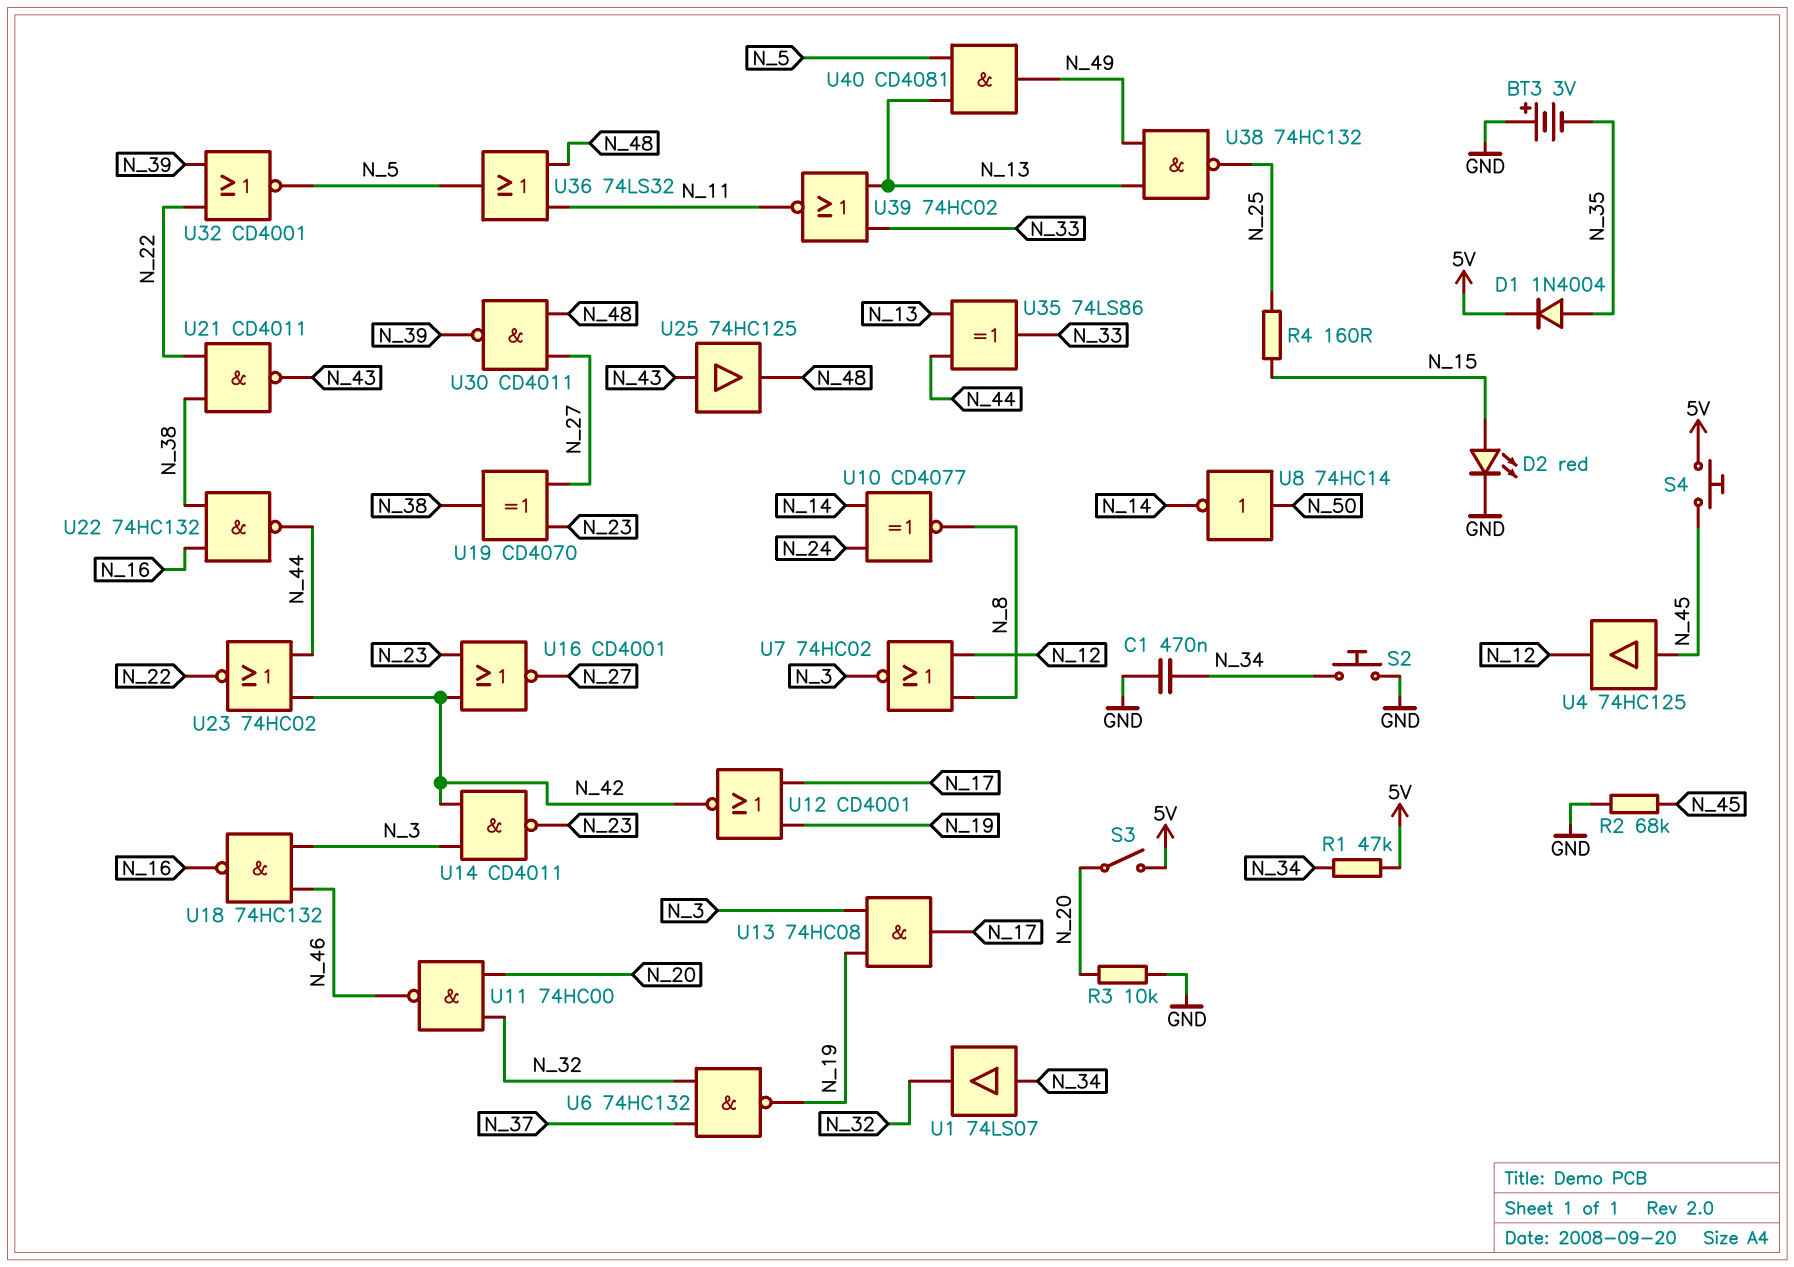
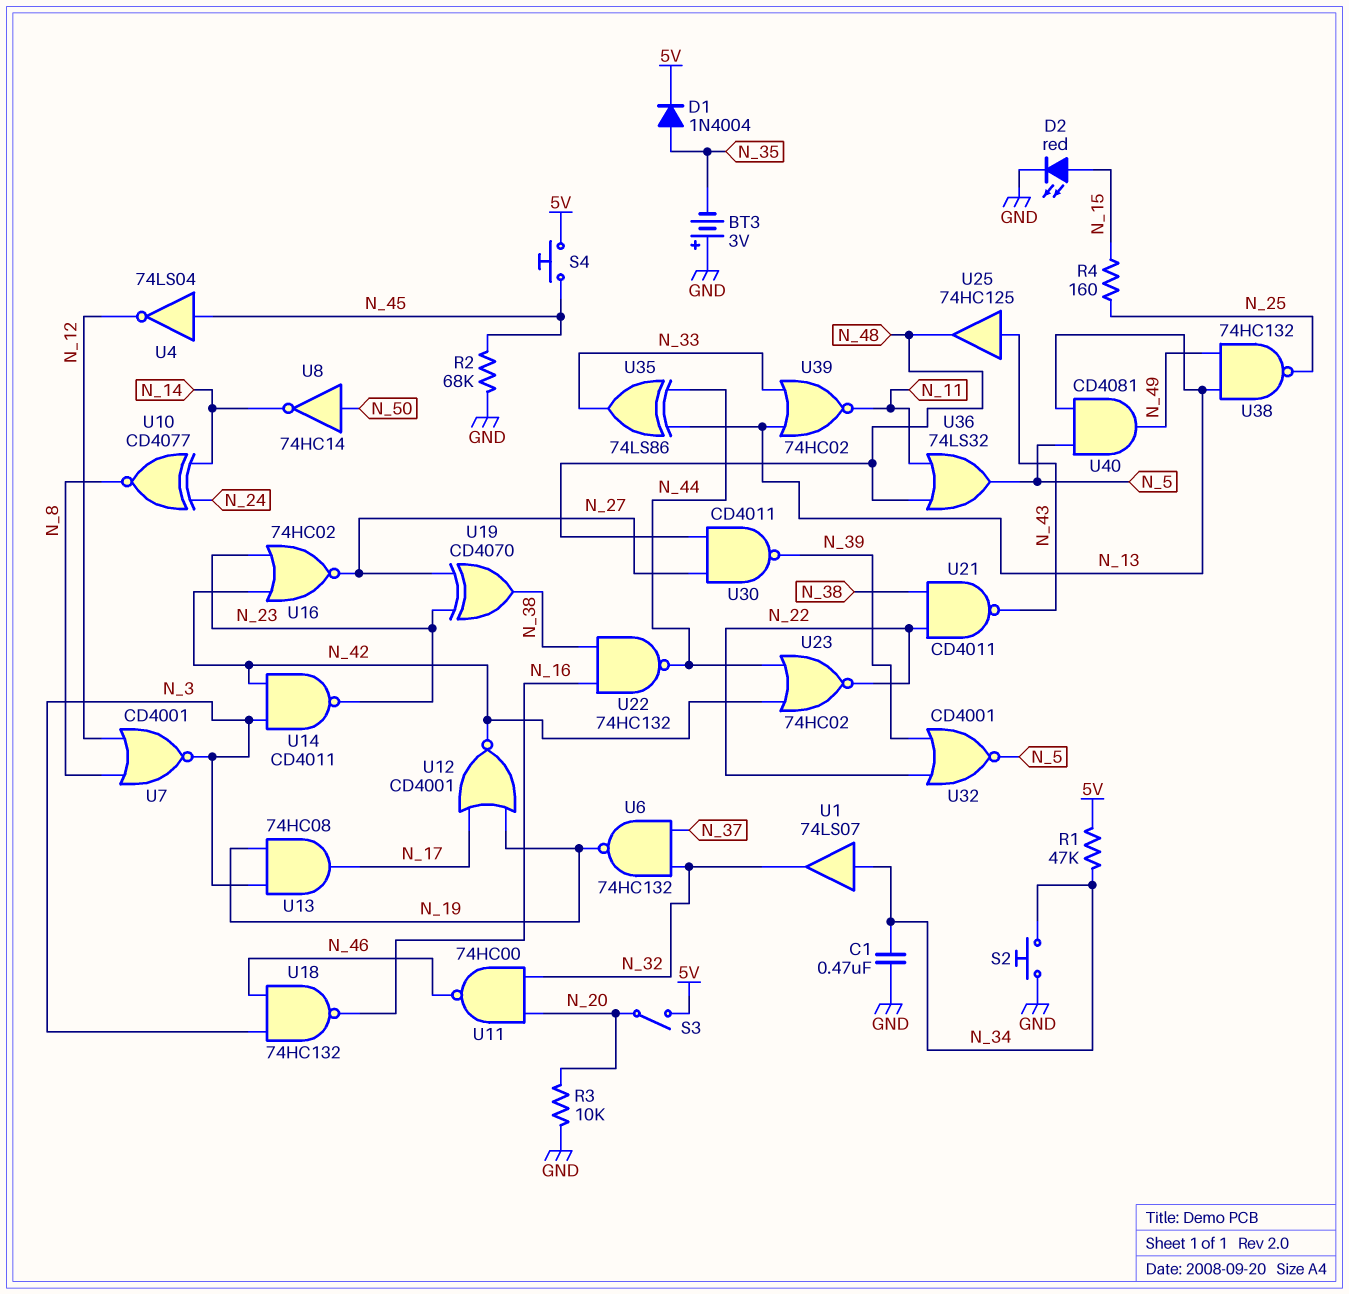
U4: buffer 74HC125 (in N_45, out N_12) -> NOT 74LS04 (in N_45, out N_12)
U7: NOR 74HC02 (in N_8, in N_12, out N_3) -> NOR CD4001 (in N_8, in N_12, out N_3)
U16: NOR CD4001 (in N_23, in N_42, out N_27) -> NOR 74HC02 (in N_23, in N_42, out N_27)

